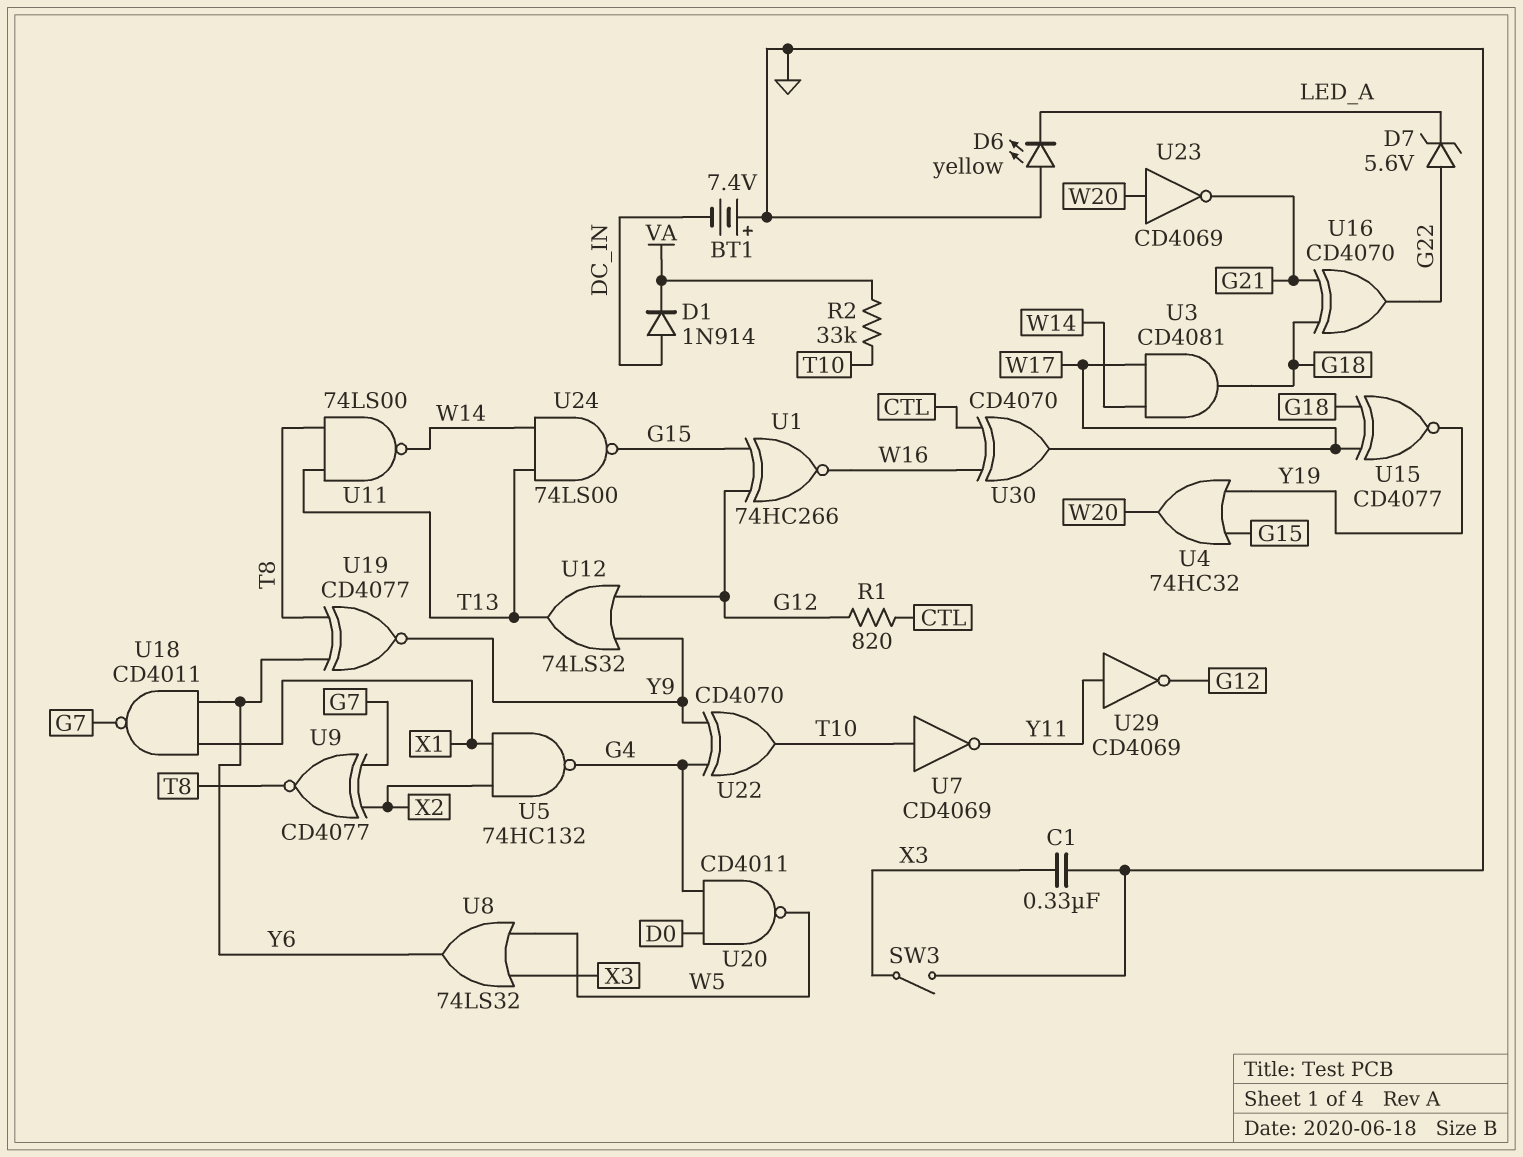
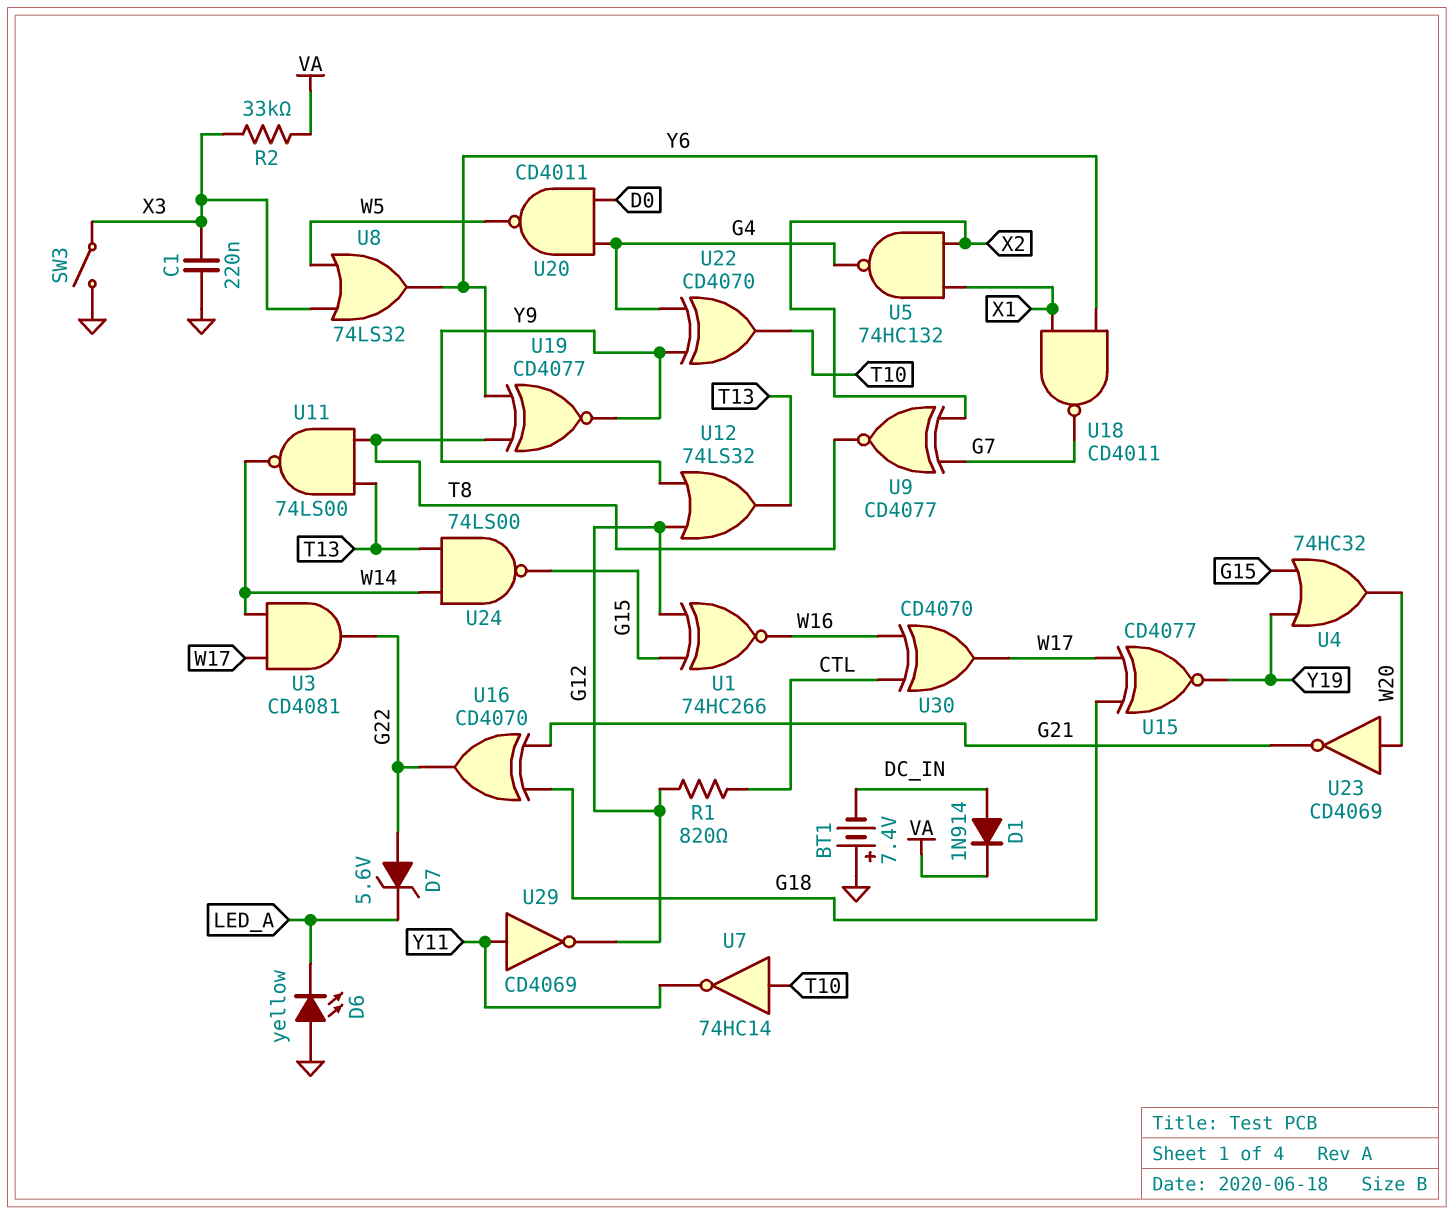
C1: 330nF (GND, X3) -> 220nF (GND, X3)
R2: 33k (T10, VA) -> 33k (VA, X3)
U3: AND CD4081 (in W14, in W17, out G18) -> AND CD4081 (in W14, in W17, out G22)
U7: NOT CD4069 (in T10, out Y11) -> NOT 74HC14 (in T10, out Y11)

